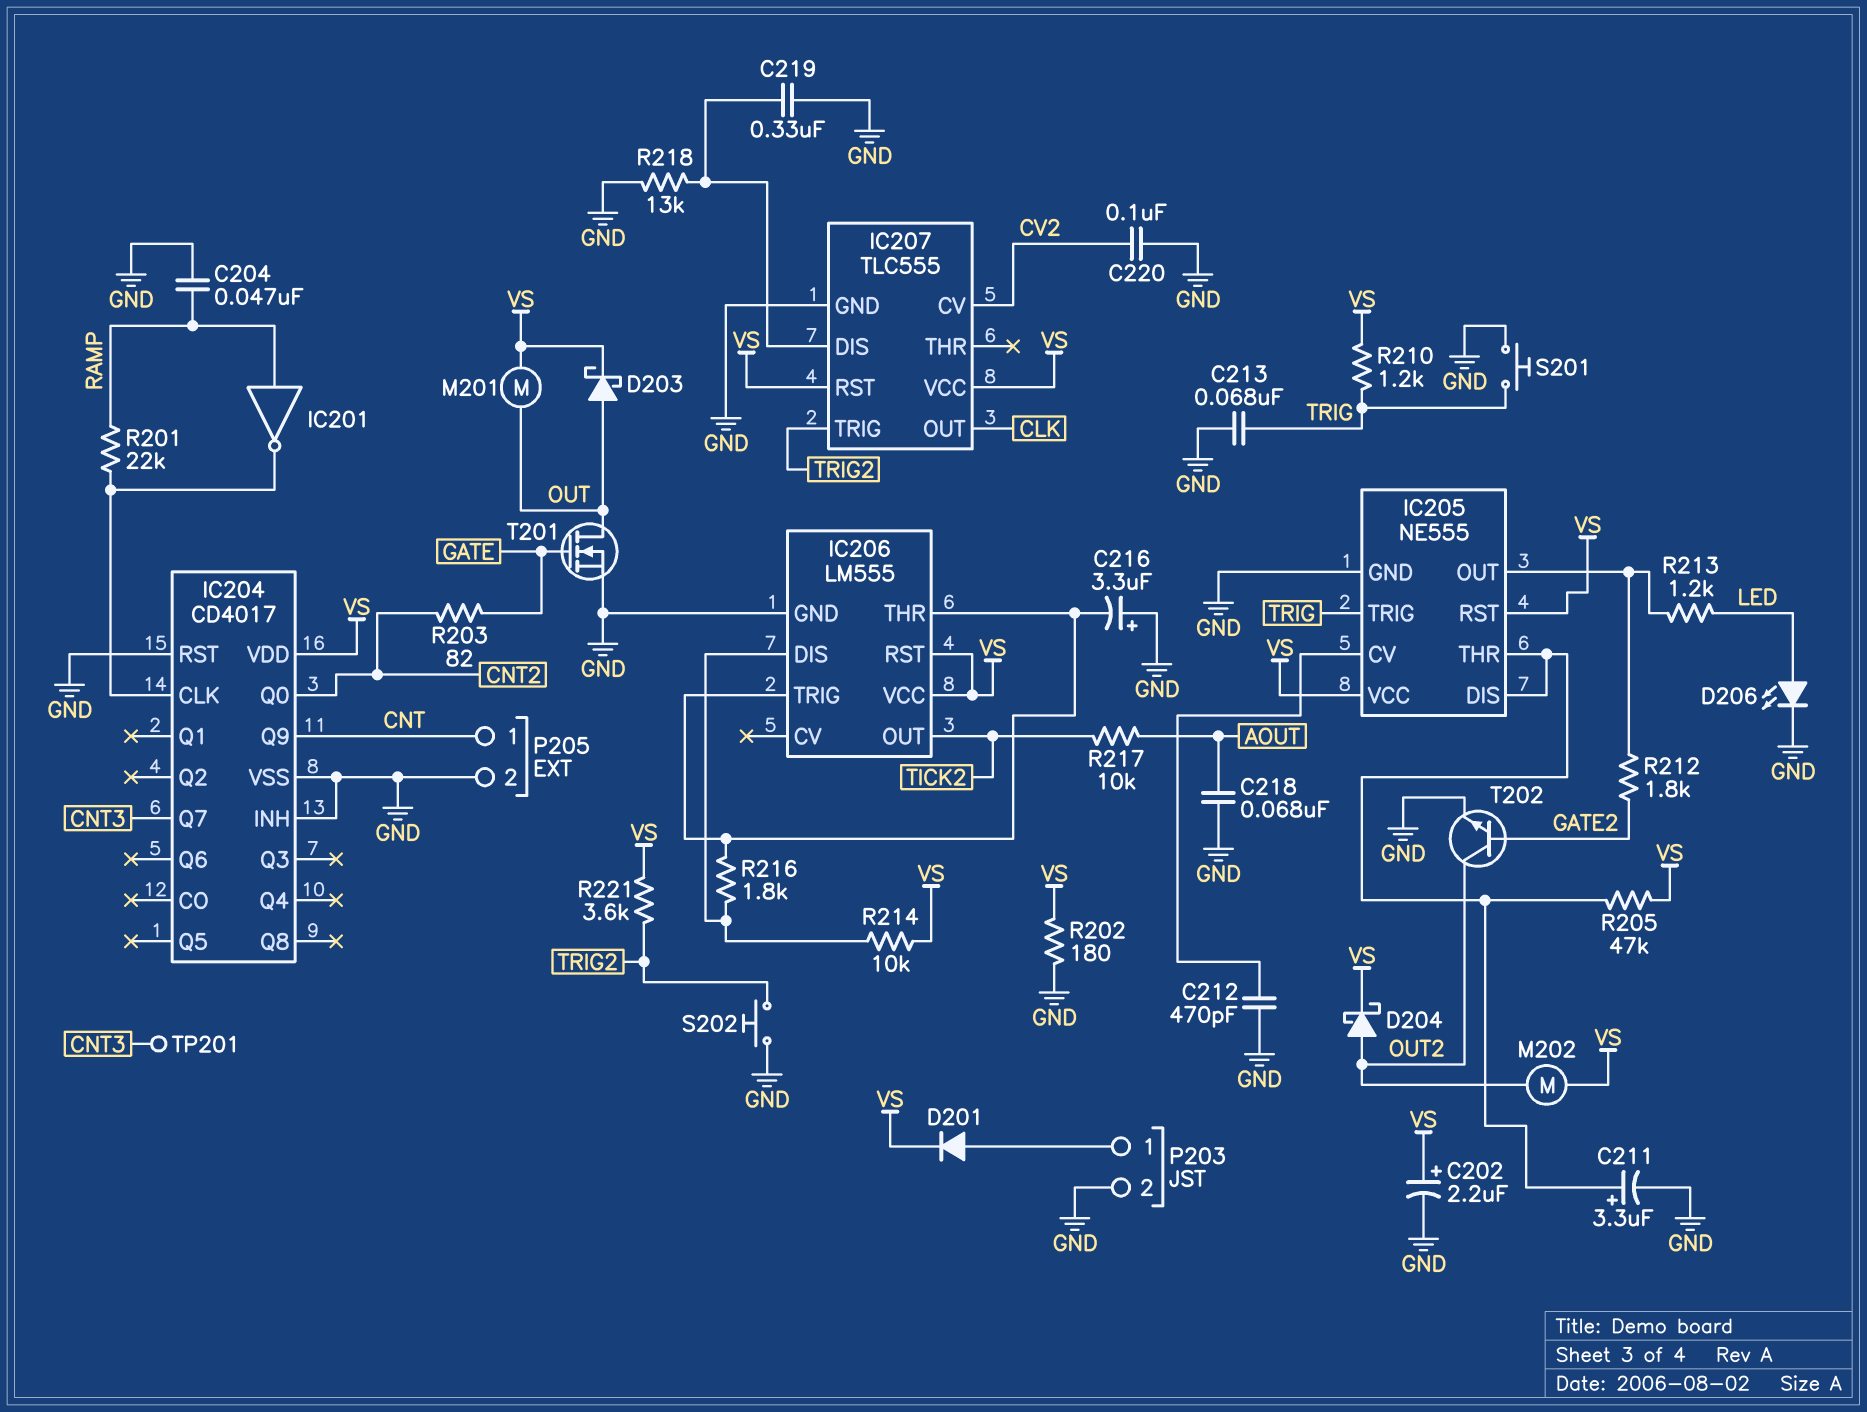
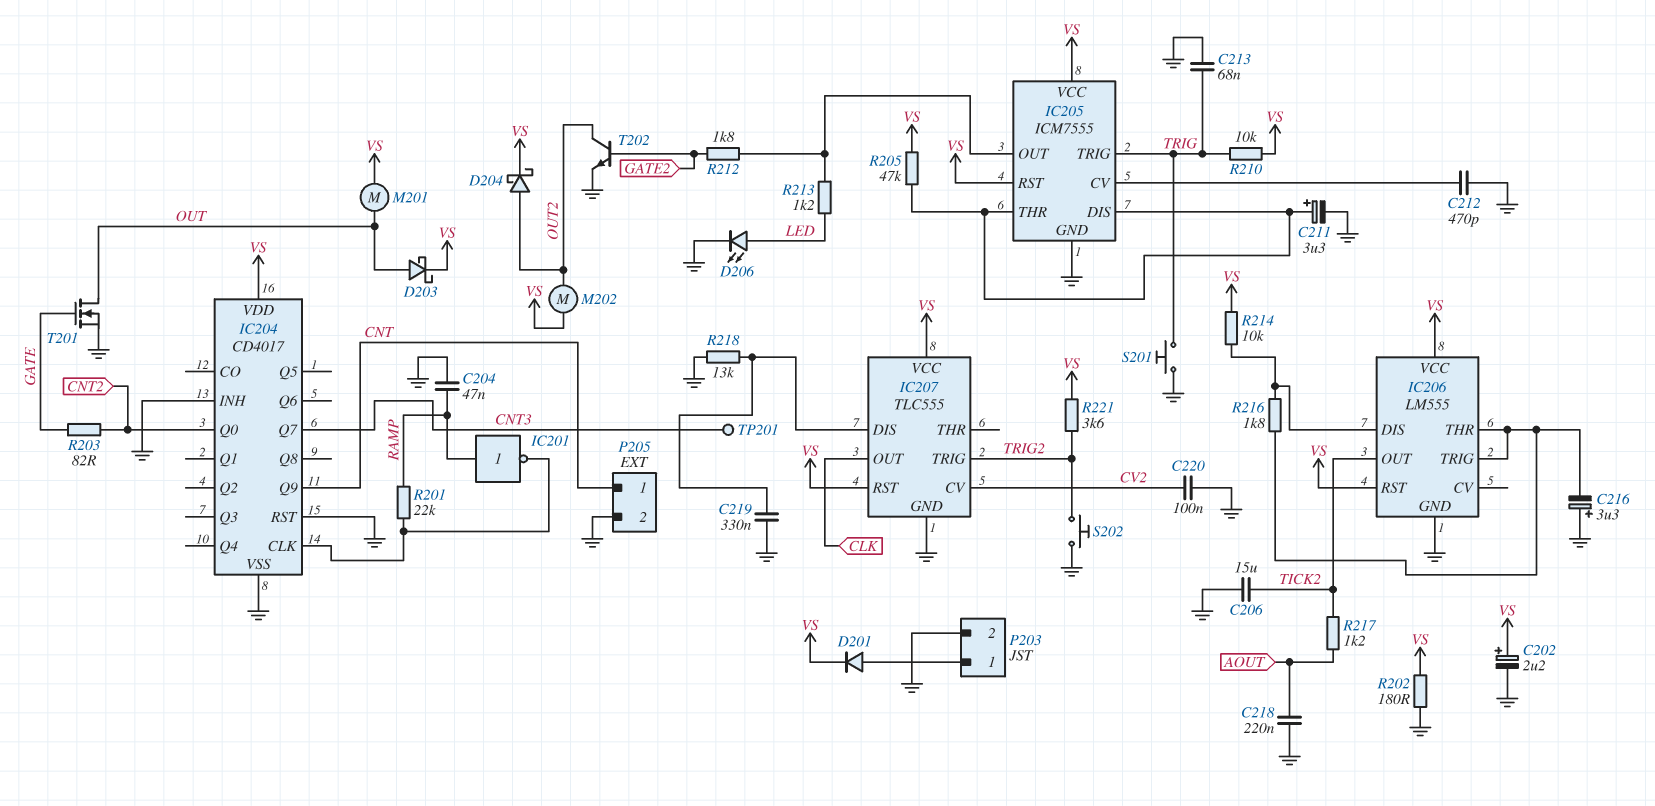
C206: none -> 15uF (GND, TICK2)
C218: 68nF (AOUT, GND) -> 220nF (AOUT, GND)
IC205: NE555 -> ICM7555
R210: 1.2k (TRIG, VS) -> 10k (TRIG, VS)
R217: 10k (AOUT, TICK2) -> 1.2k (AOUT, TICK2)

